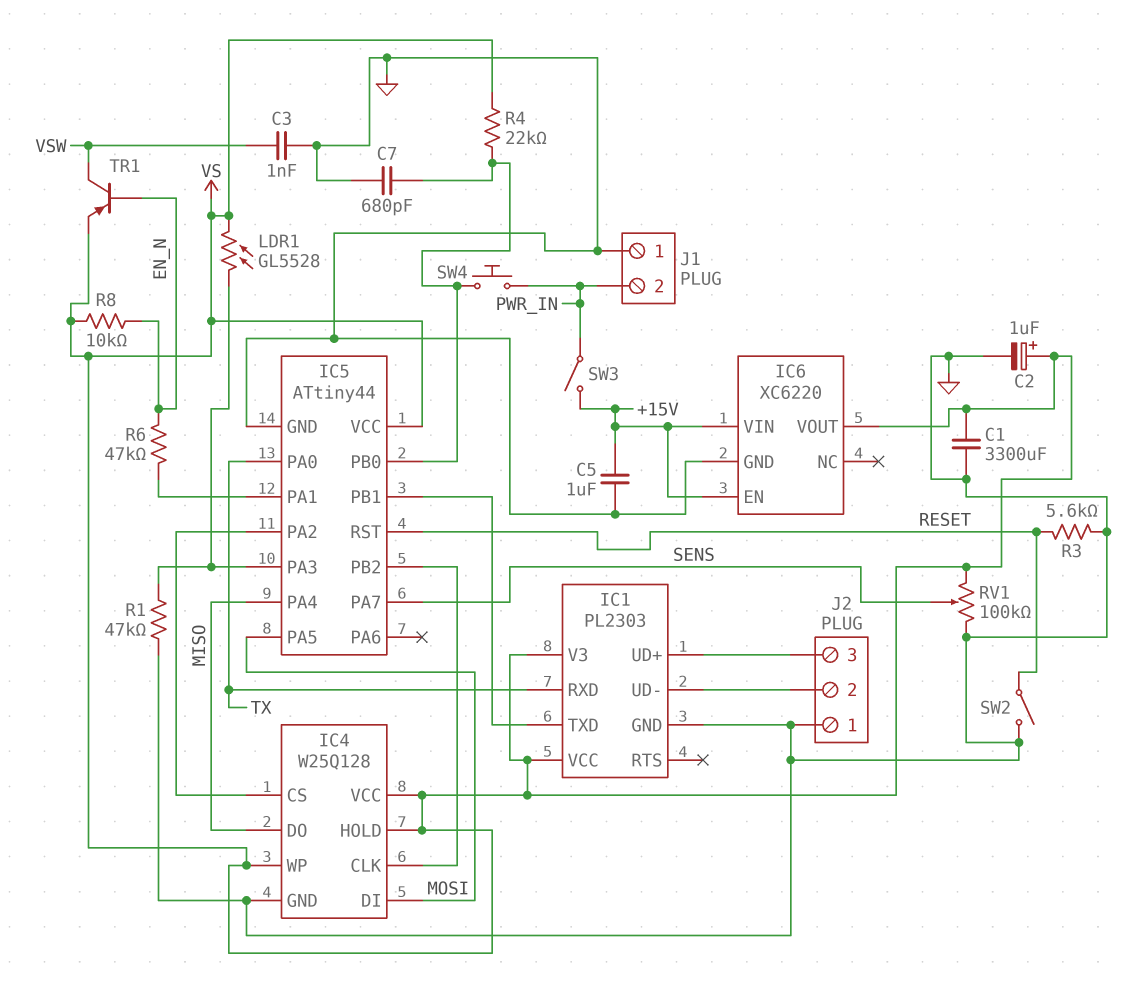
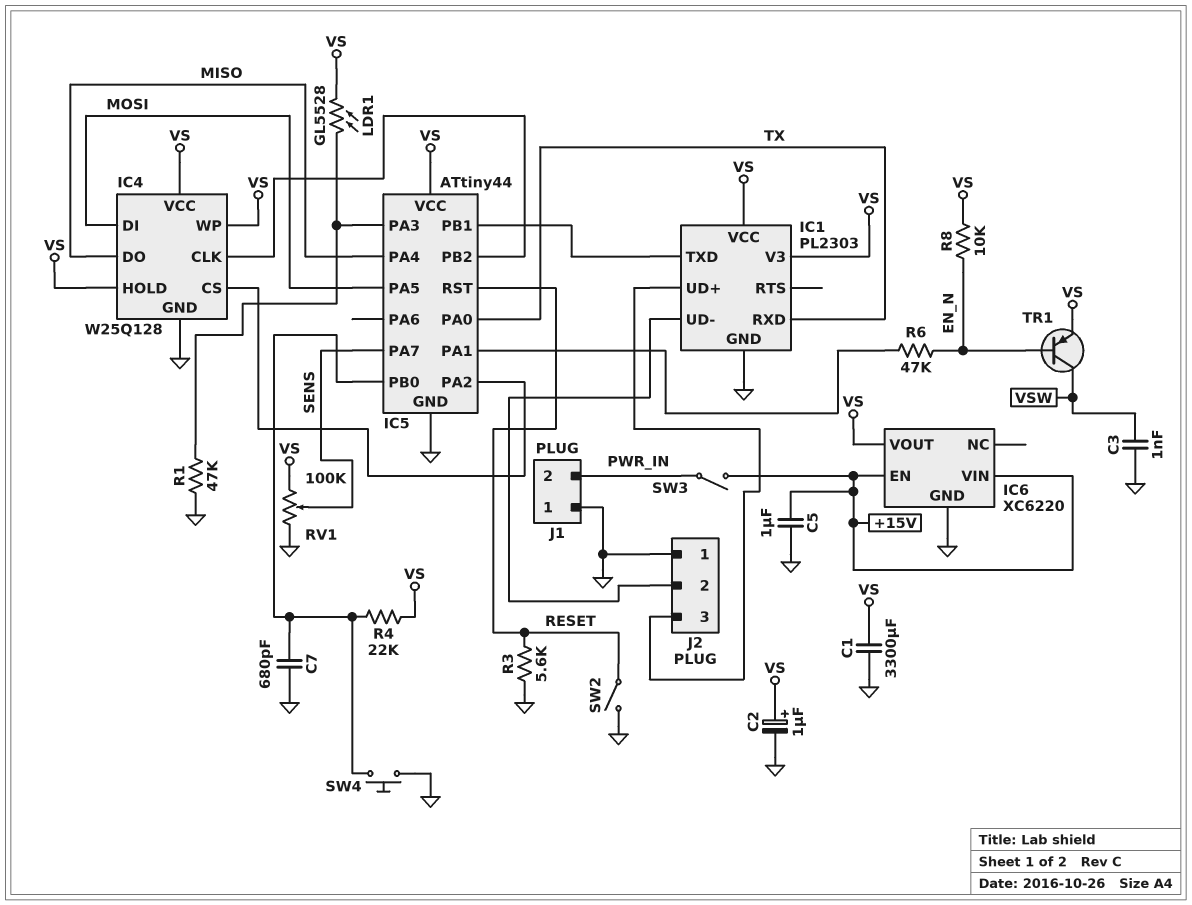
SW4: button (IC5/PB0, PWR_IN) -> button (GND, IC5/PB0)

